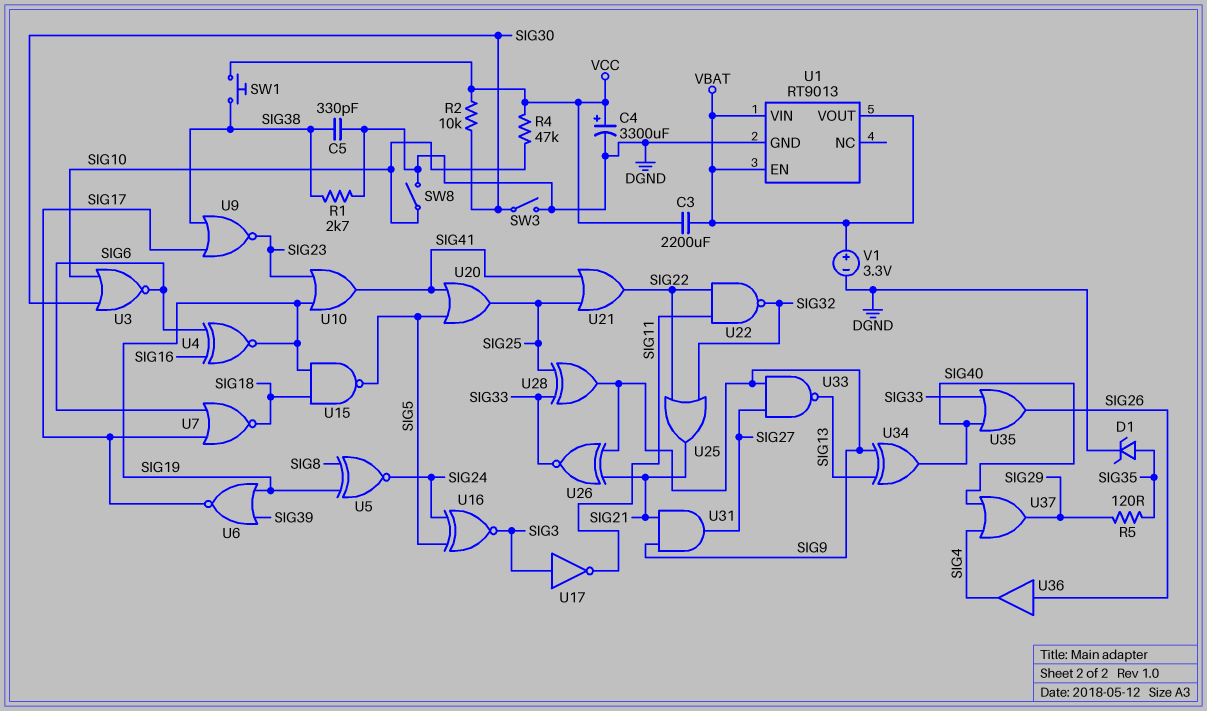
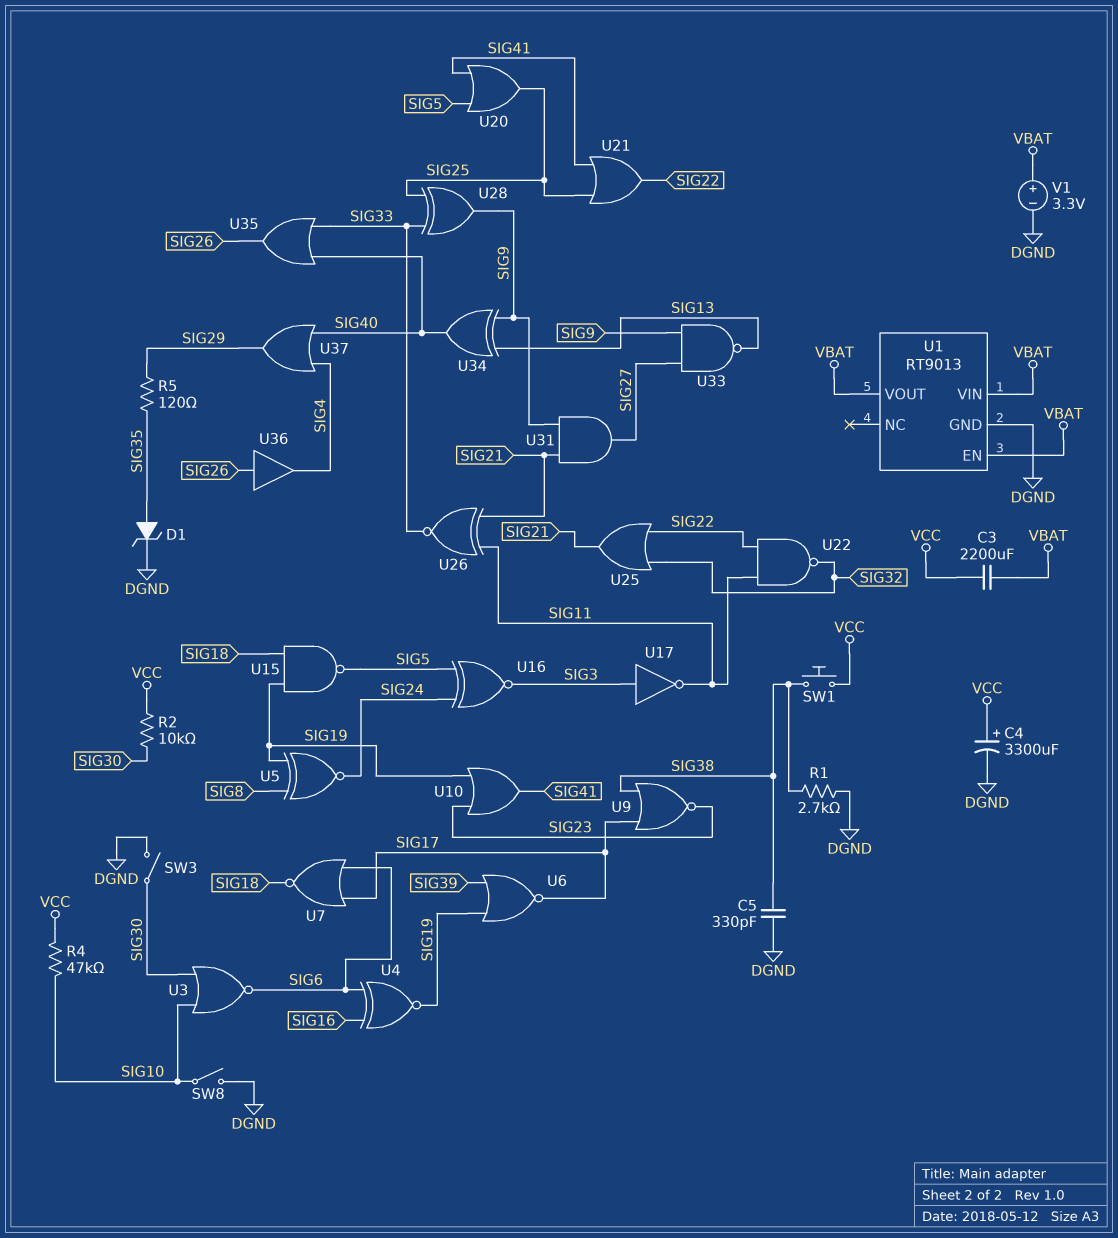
U26: XNOR (in SIG9, in SIG21, out SIG33) -> XNOR (in SIG11, in SIG21, out SIG33)

